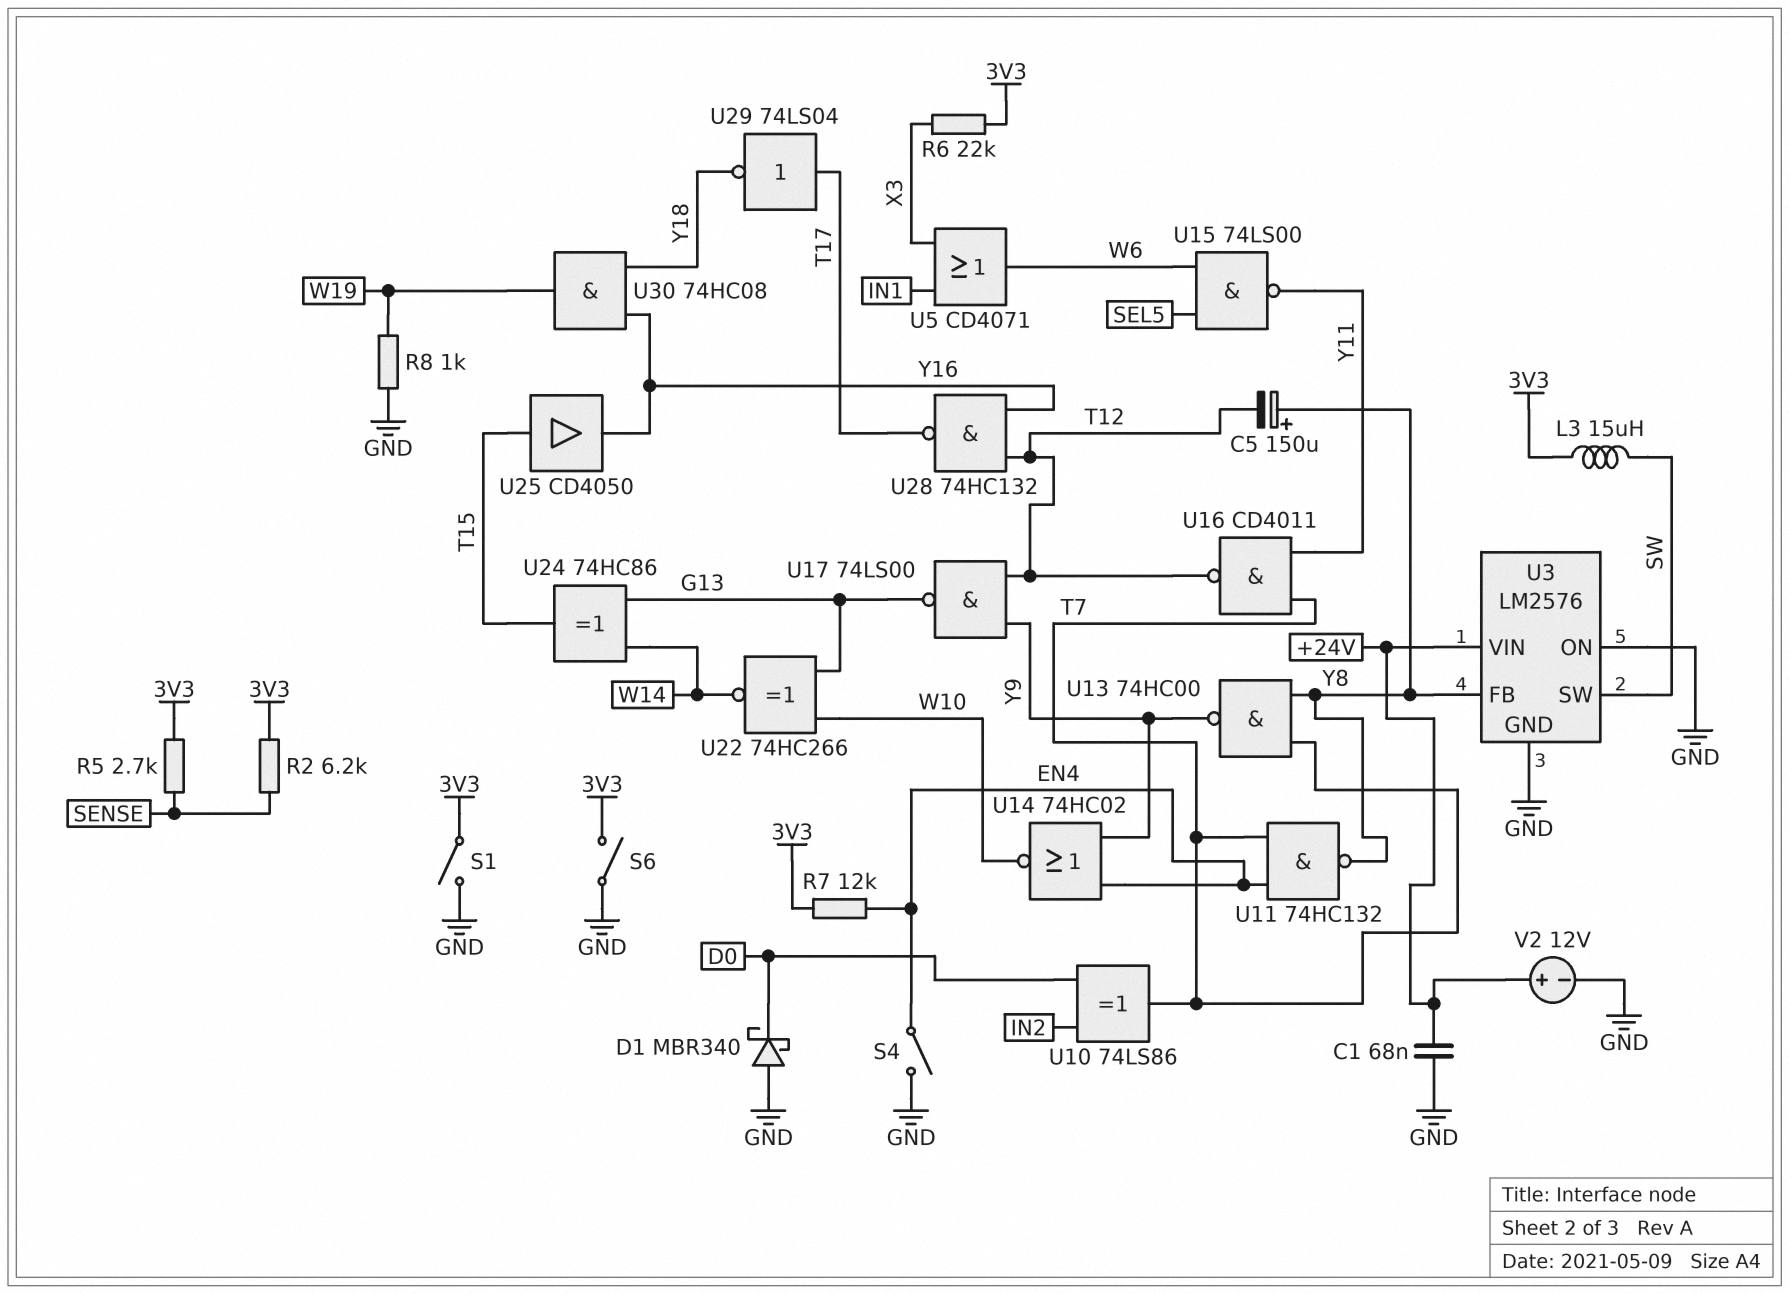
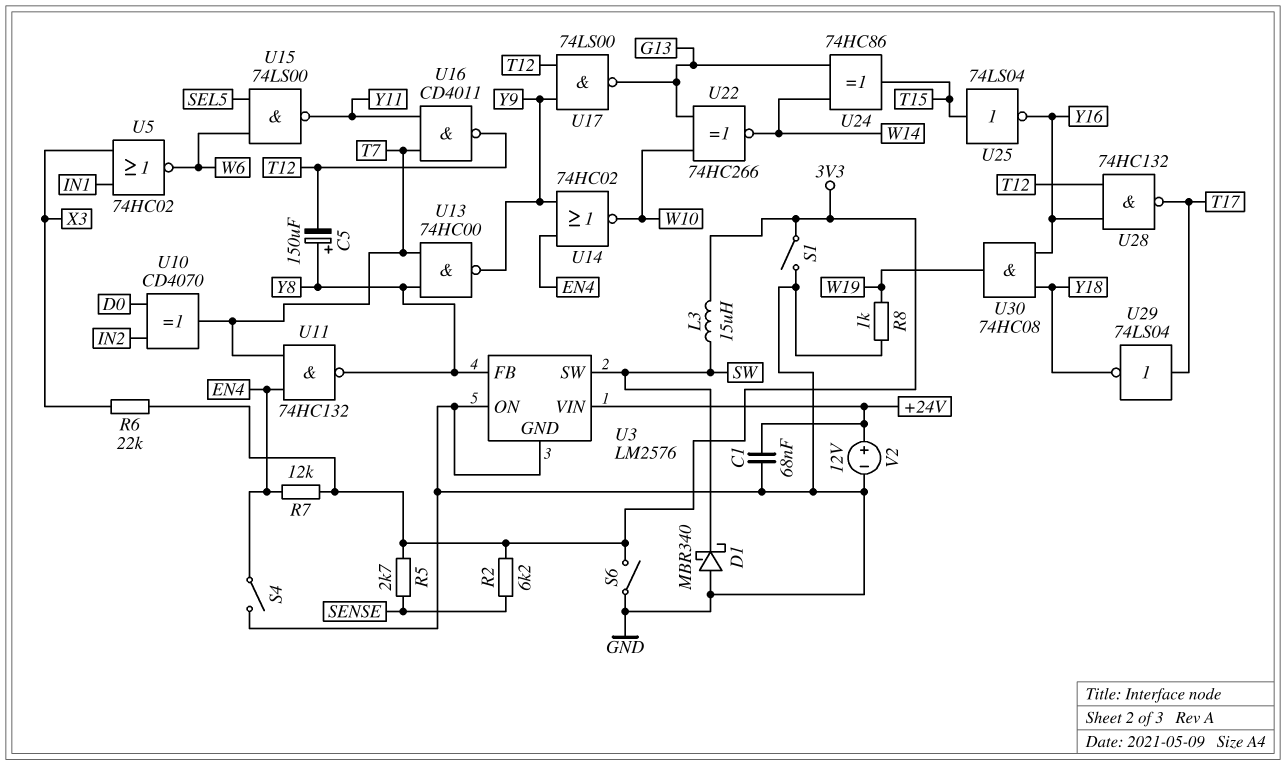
D1: schottky MBR340 (A GND, K D0) -> schottky MBR340 (A GND, K SW)
U5: OR CD4071 (in IN1, in X3, out W6) -> NOR 74HC02 (in IN1, in X3, out W6)
U10: XOR 74LS86 (in D0, in IN2, out T7) -> XOR CD4070 (in D0, in IN2, out T7)
U25: buffer CD4050 (in T15, out Y16) -> NOT 74LS04 (in T15, out Y16)

